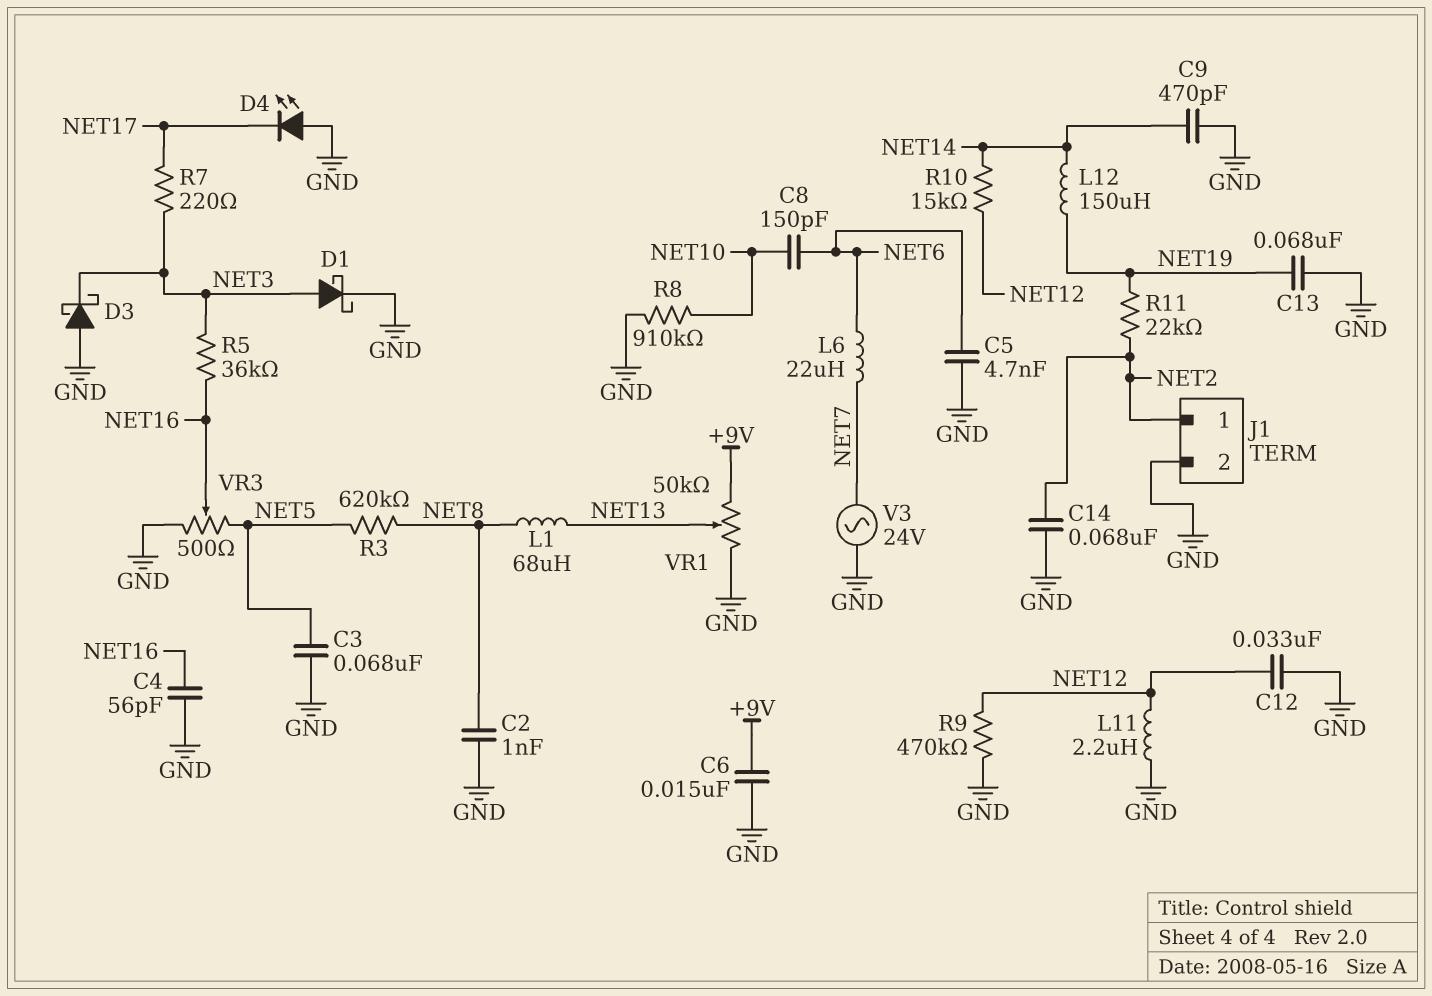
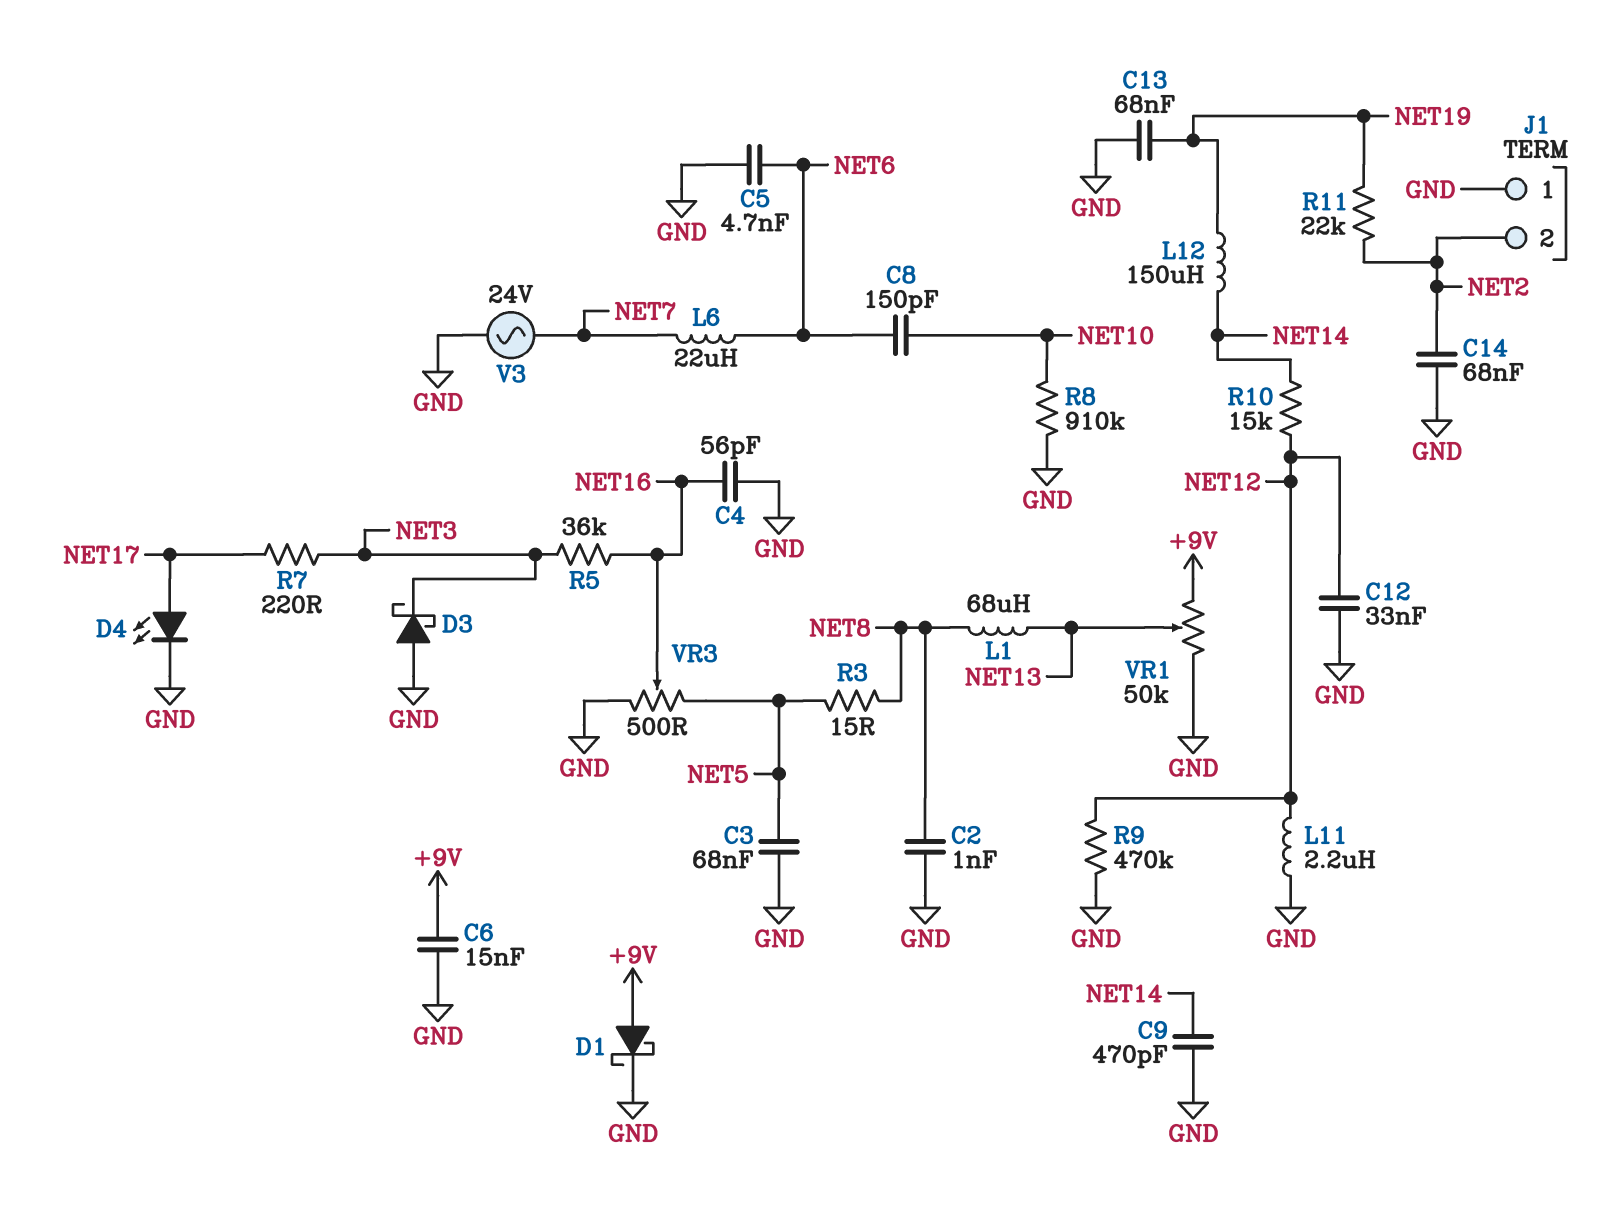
D1: schottky (A NET3, K GND) -> schottky (A +9V, K GND)
D4: LED (A GND, K NET17) -> LED (A NET17, K GND)
J1 pin 1: NET2 -> GND
J1 pin 2: GND -> NET2
R3: 620k (NET5, NET8) -> 15 (NET5, NET8)

